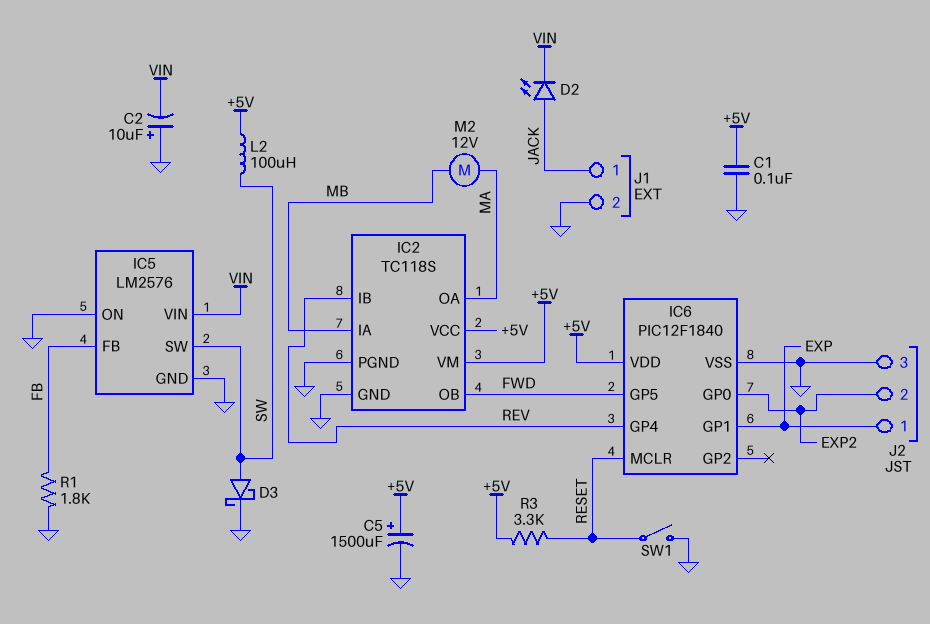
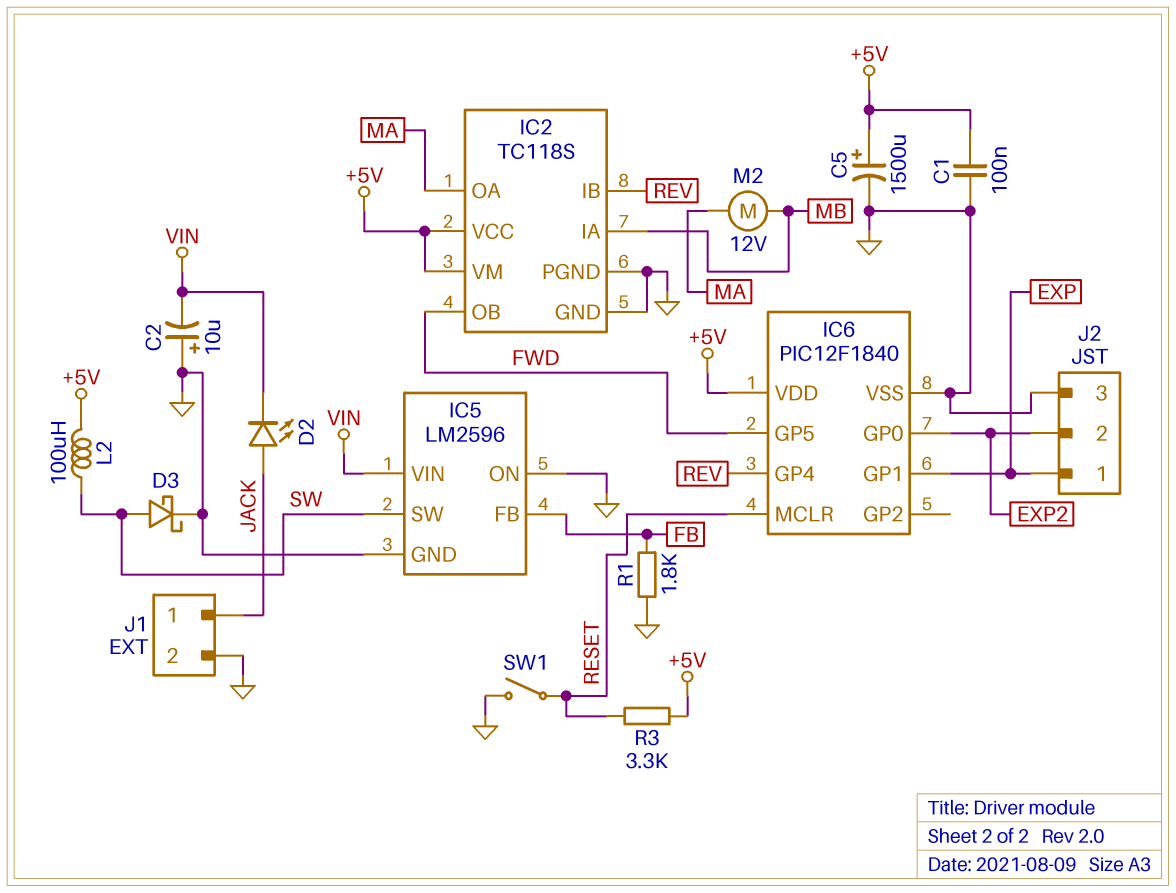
IC5: LM2576 -> LM2596

